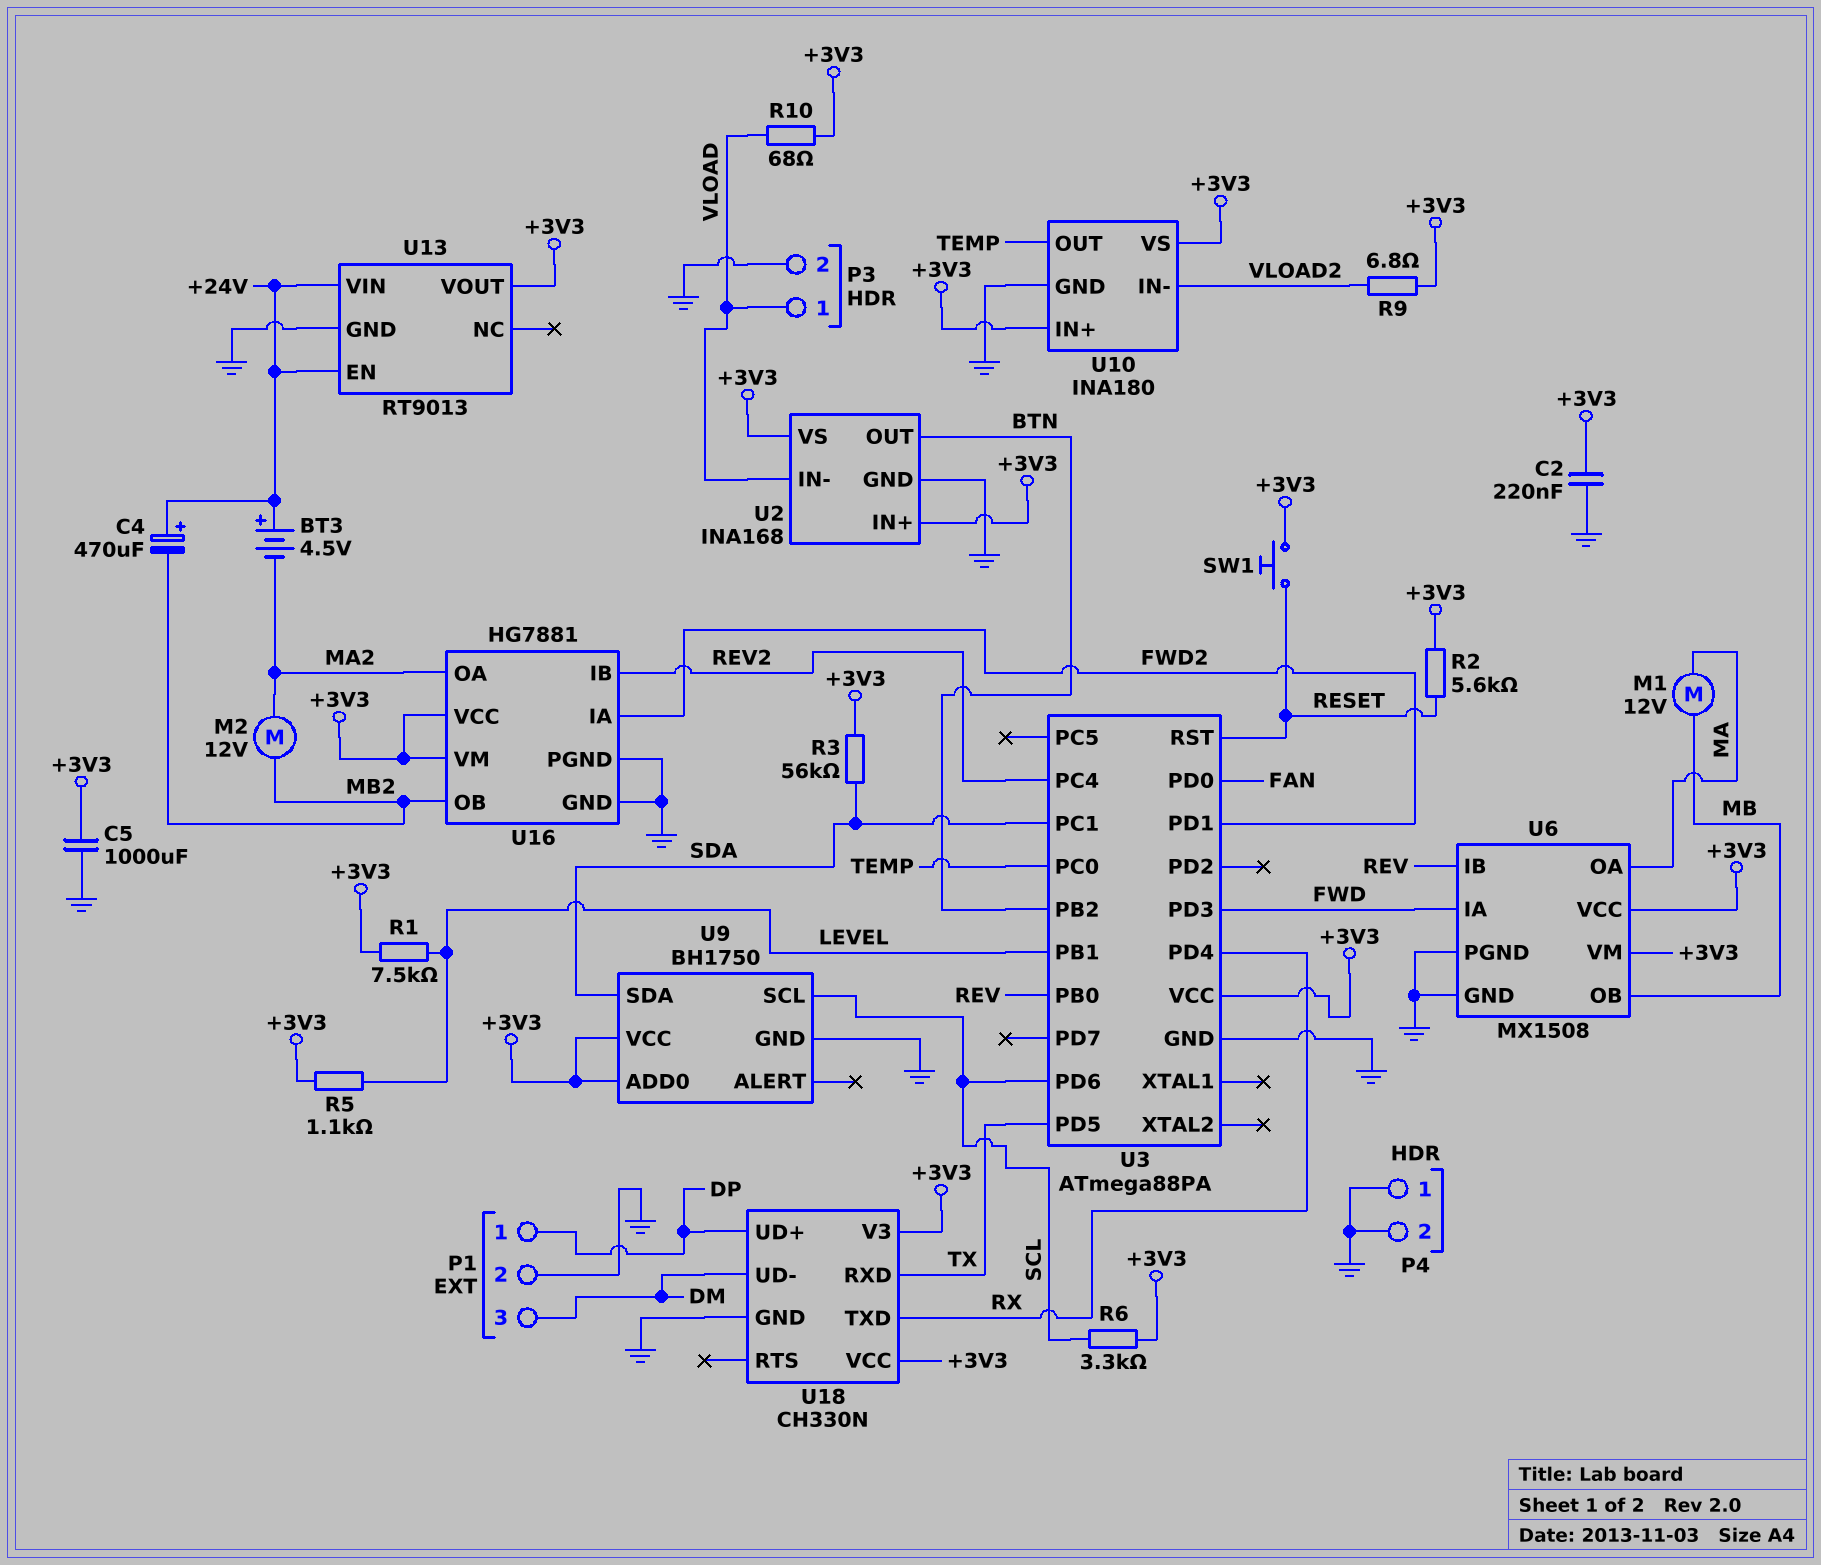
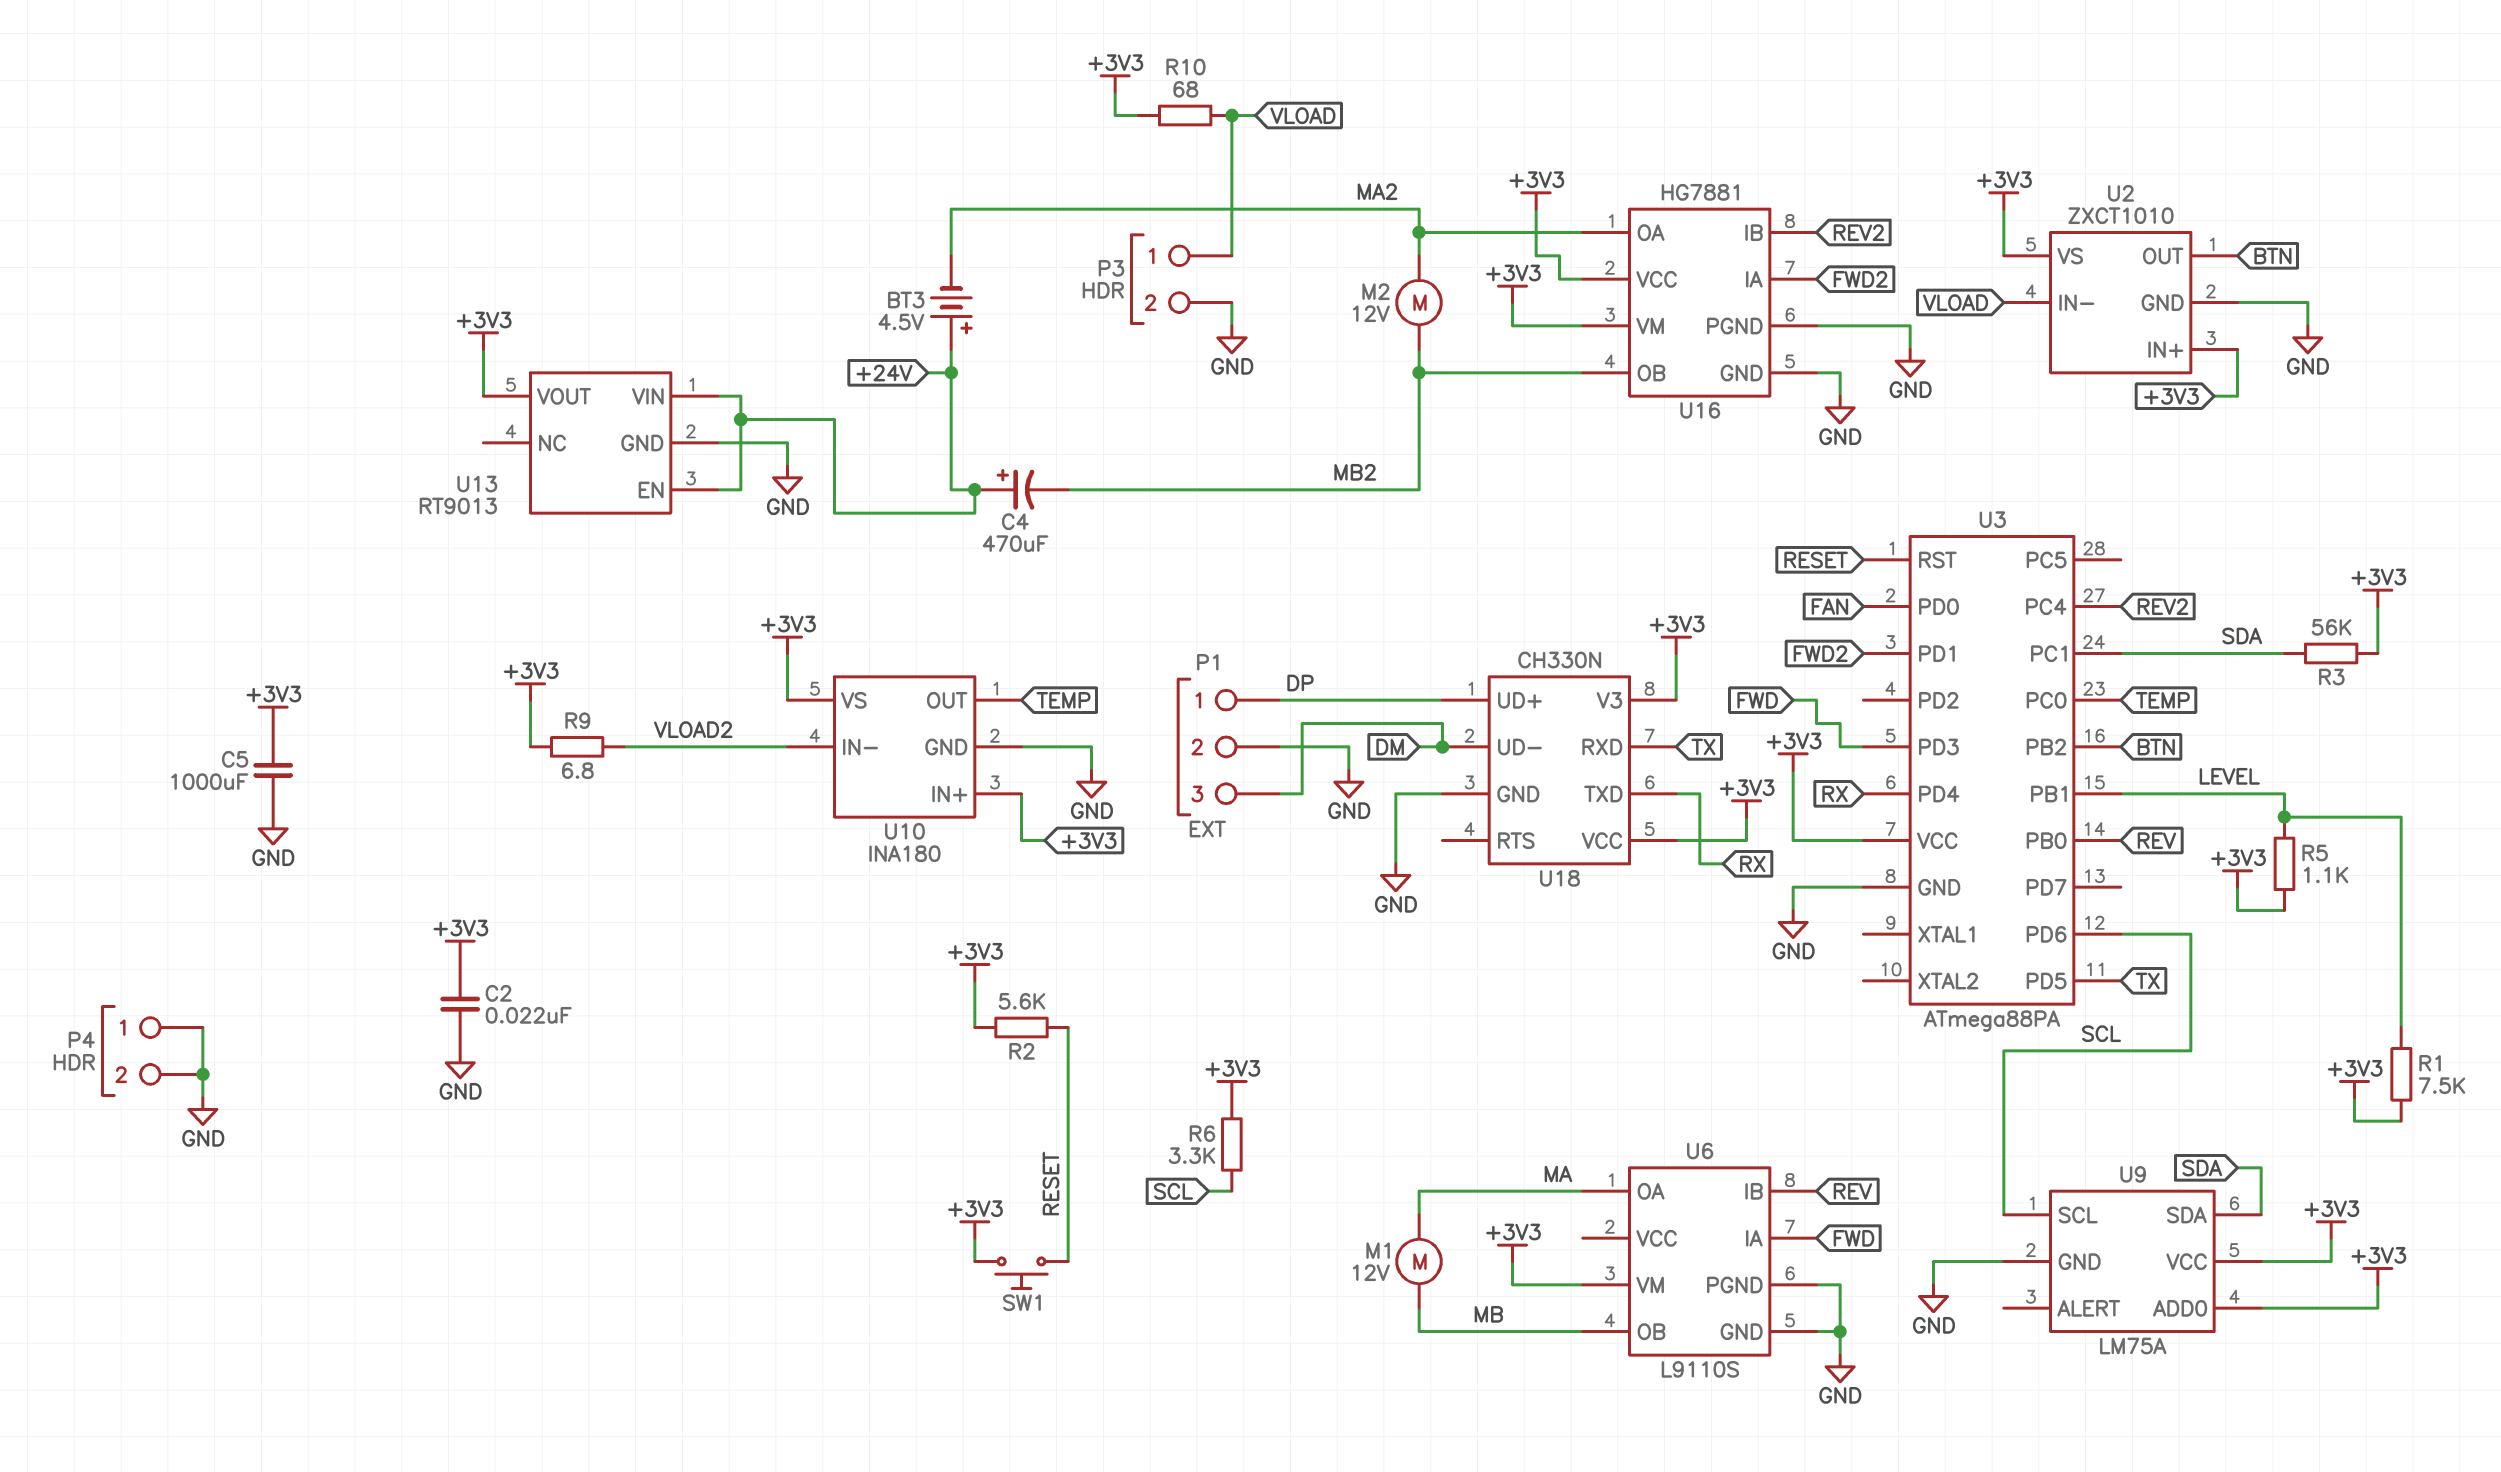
C2: 220nF (+3V3, GND) -> 22nF (+3V3, GND)
U2: INA168 -> ZXCT1010
U6: MX1508 -> L9110S
U6 pin VCC: +3V3 -> none
U9: BH1750 -> LM75A

